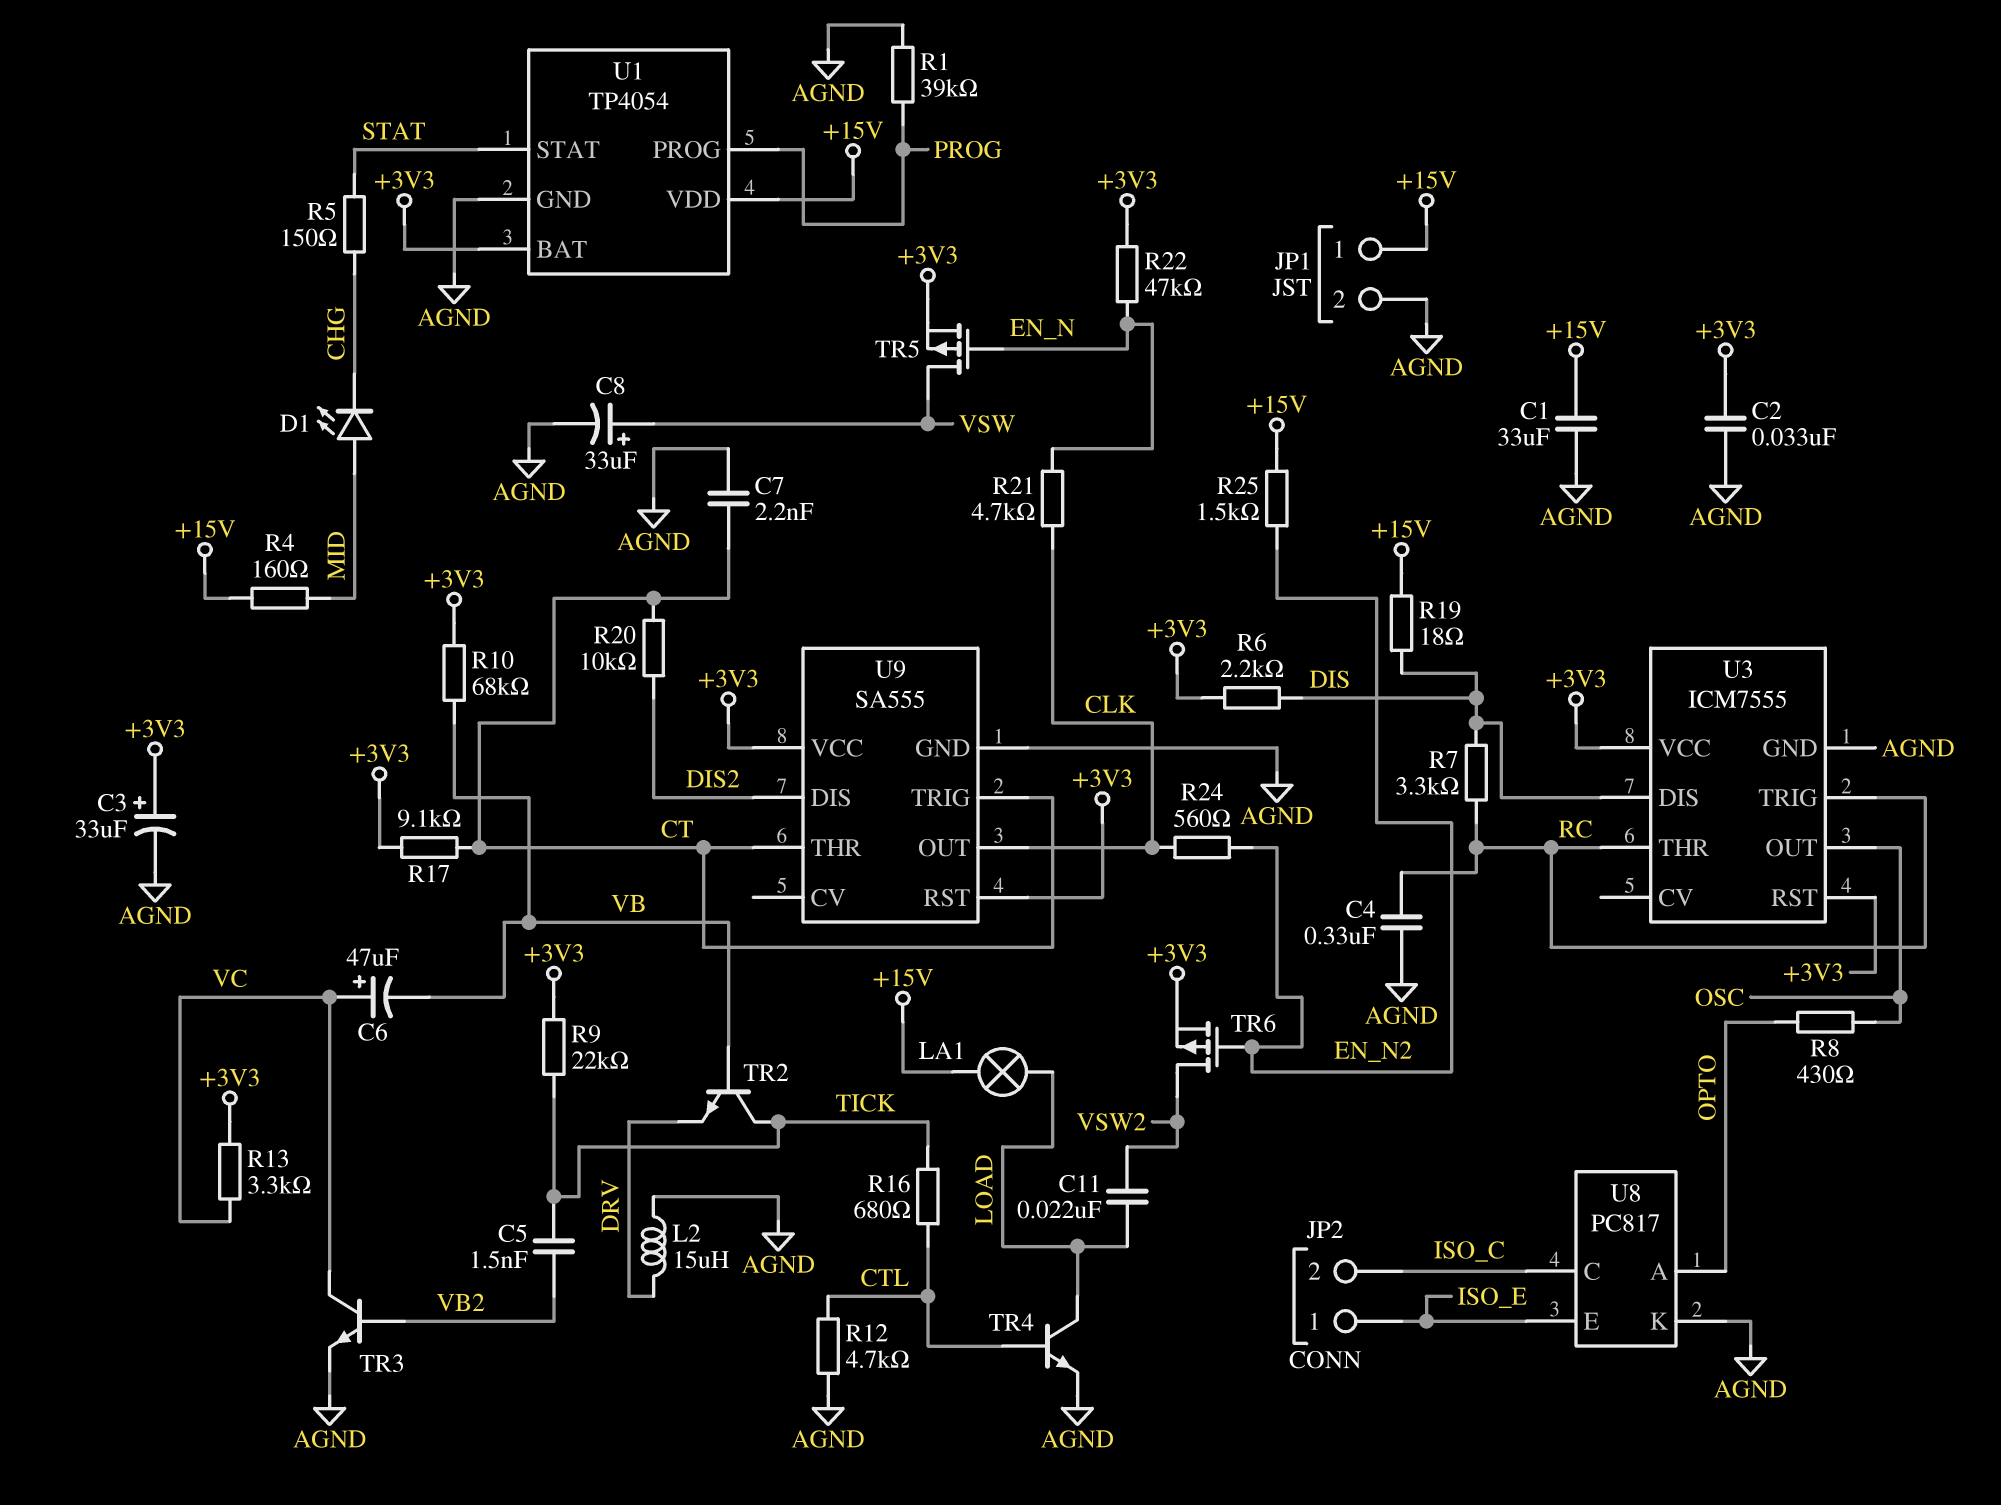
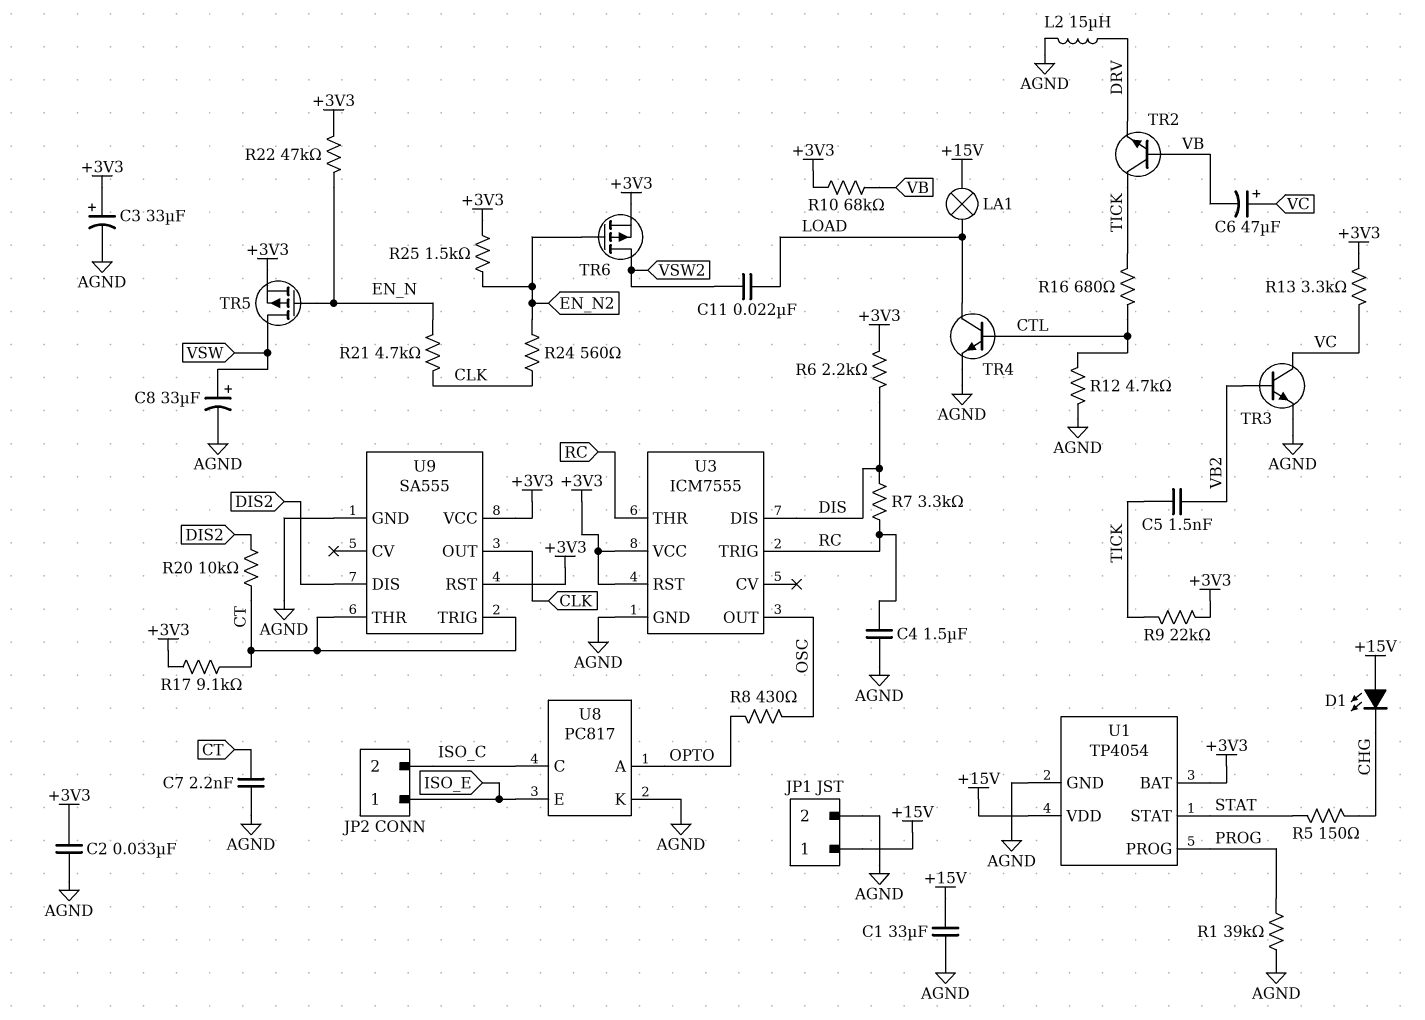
C4: 330nF (AGND, RC) -> 1.5uF (AGND, RC)
D1: LED (A MID, K CHG) -> LED (A +15V, K CHG)
R4: 160 (+15V, MID) -> none
R19: 18 (+15V, DIS) -> none
R25: 1.5k (+15V, EN_N2) -> 1.5k (+3V3, EN_N2)

